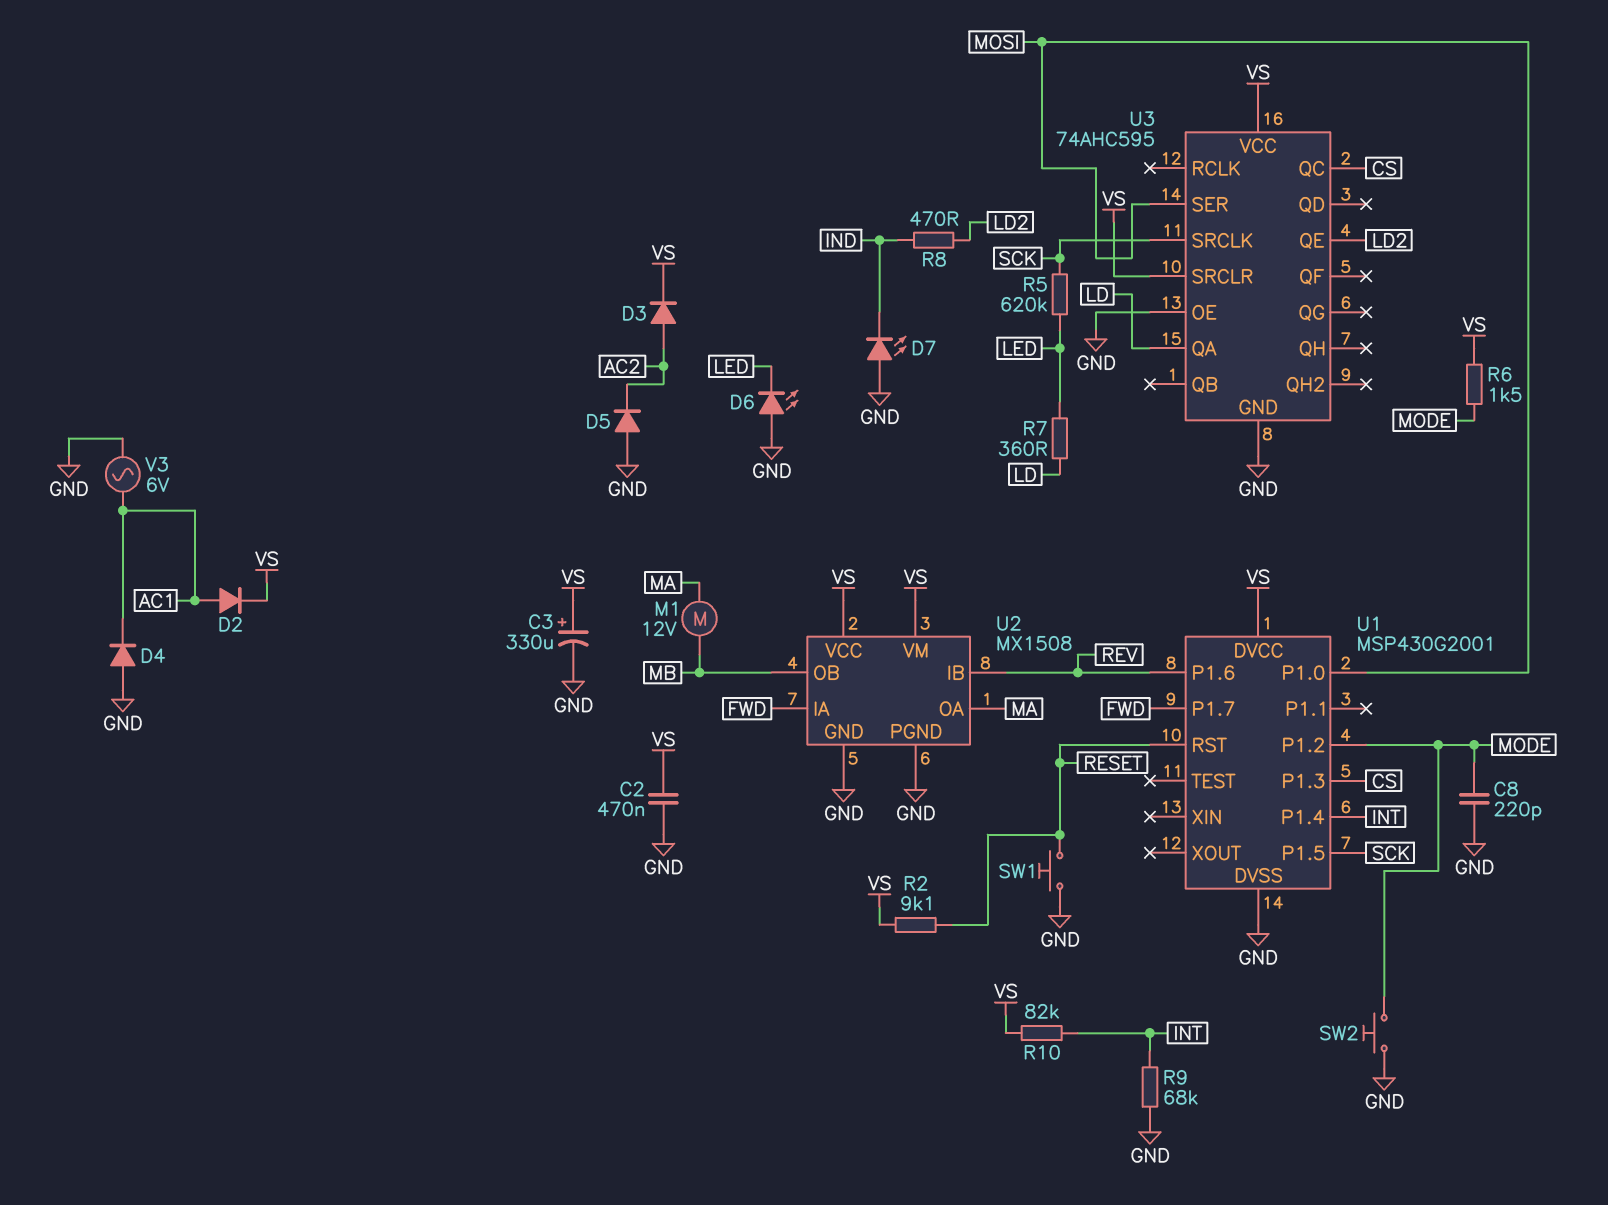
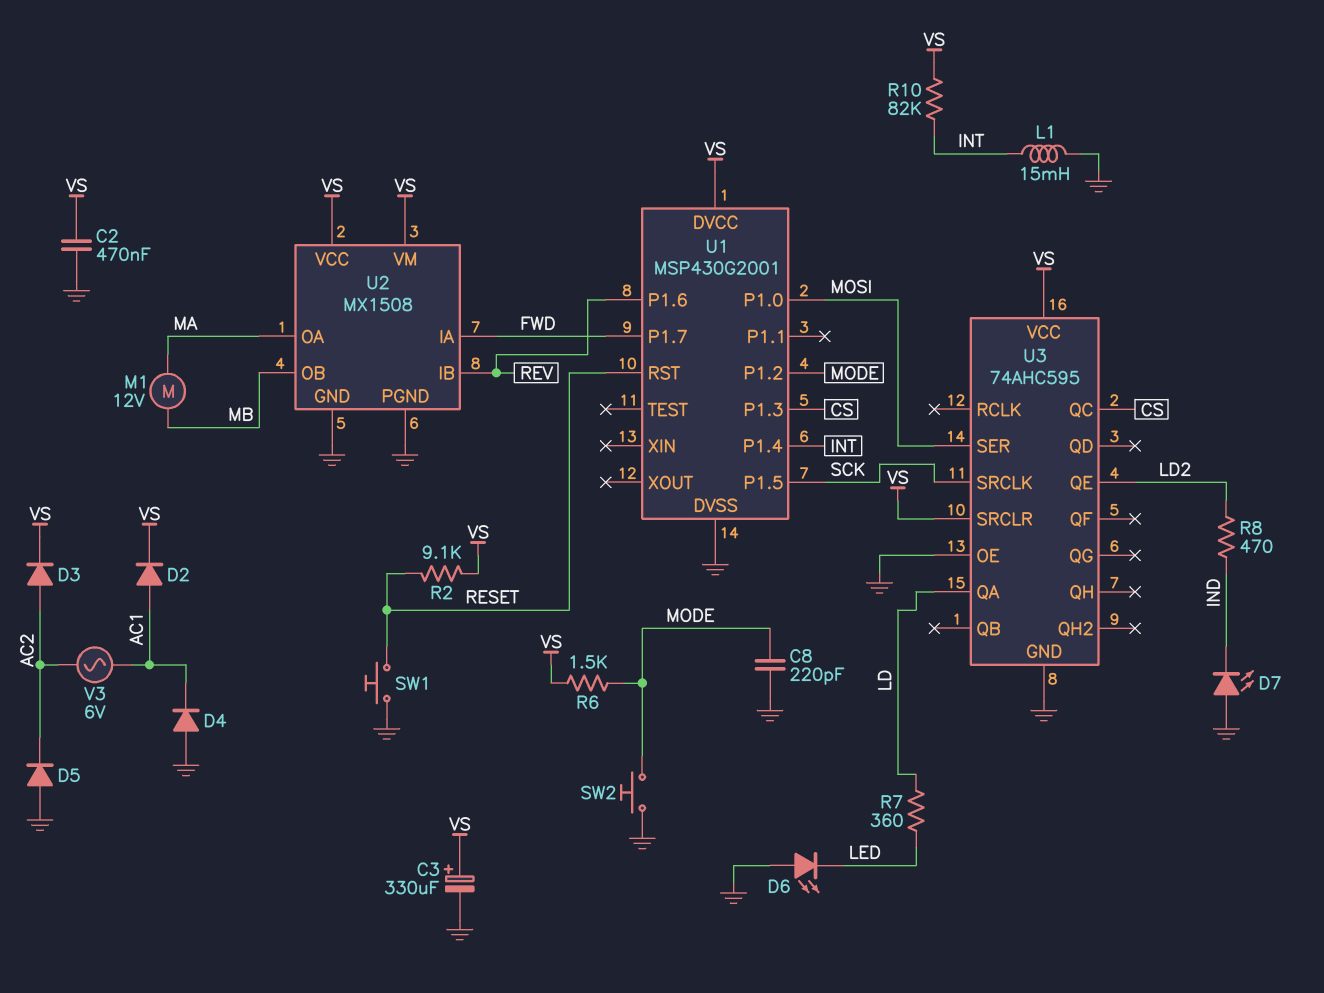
L1: none -> 15mH (GND, INT)
R5: 620k (LED, SCK) -> none
R9: 68k (GND, INT) -> none
V3: AC 6V (AC1, GND) -> AC 6V (AC1, AC2)

